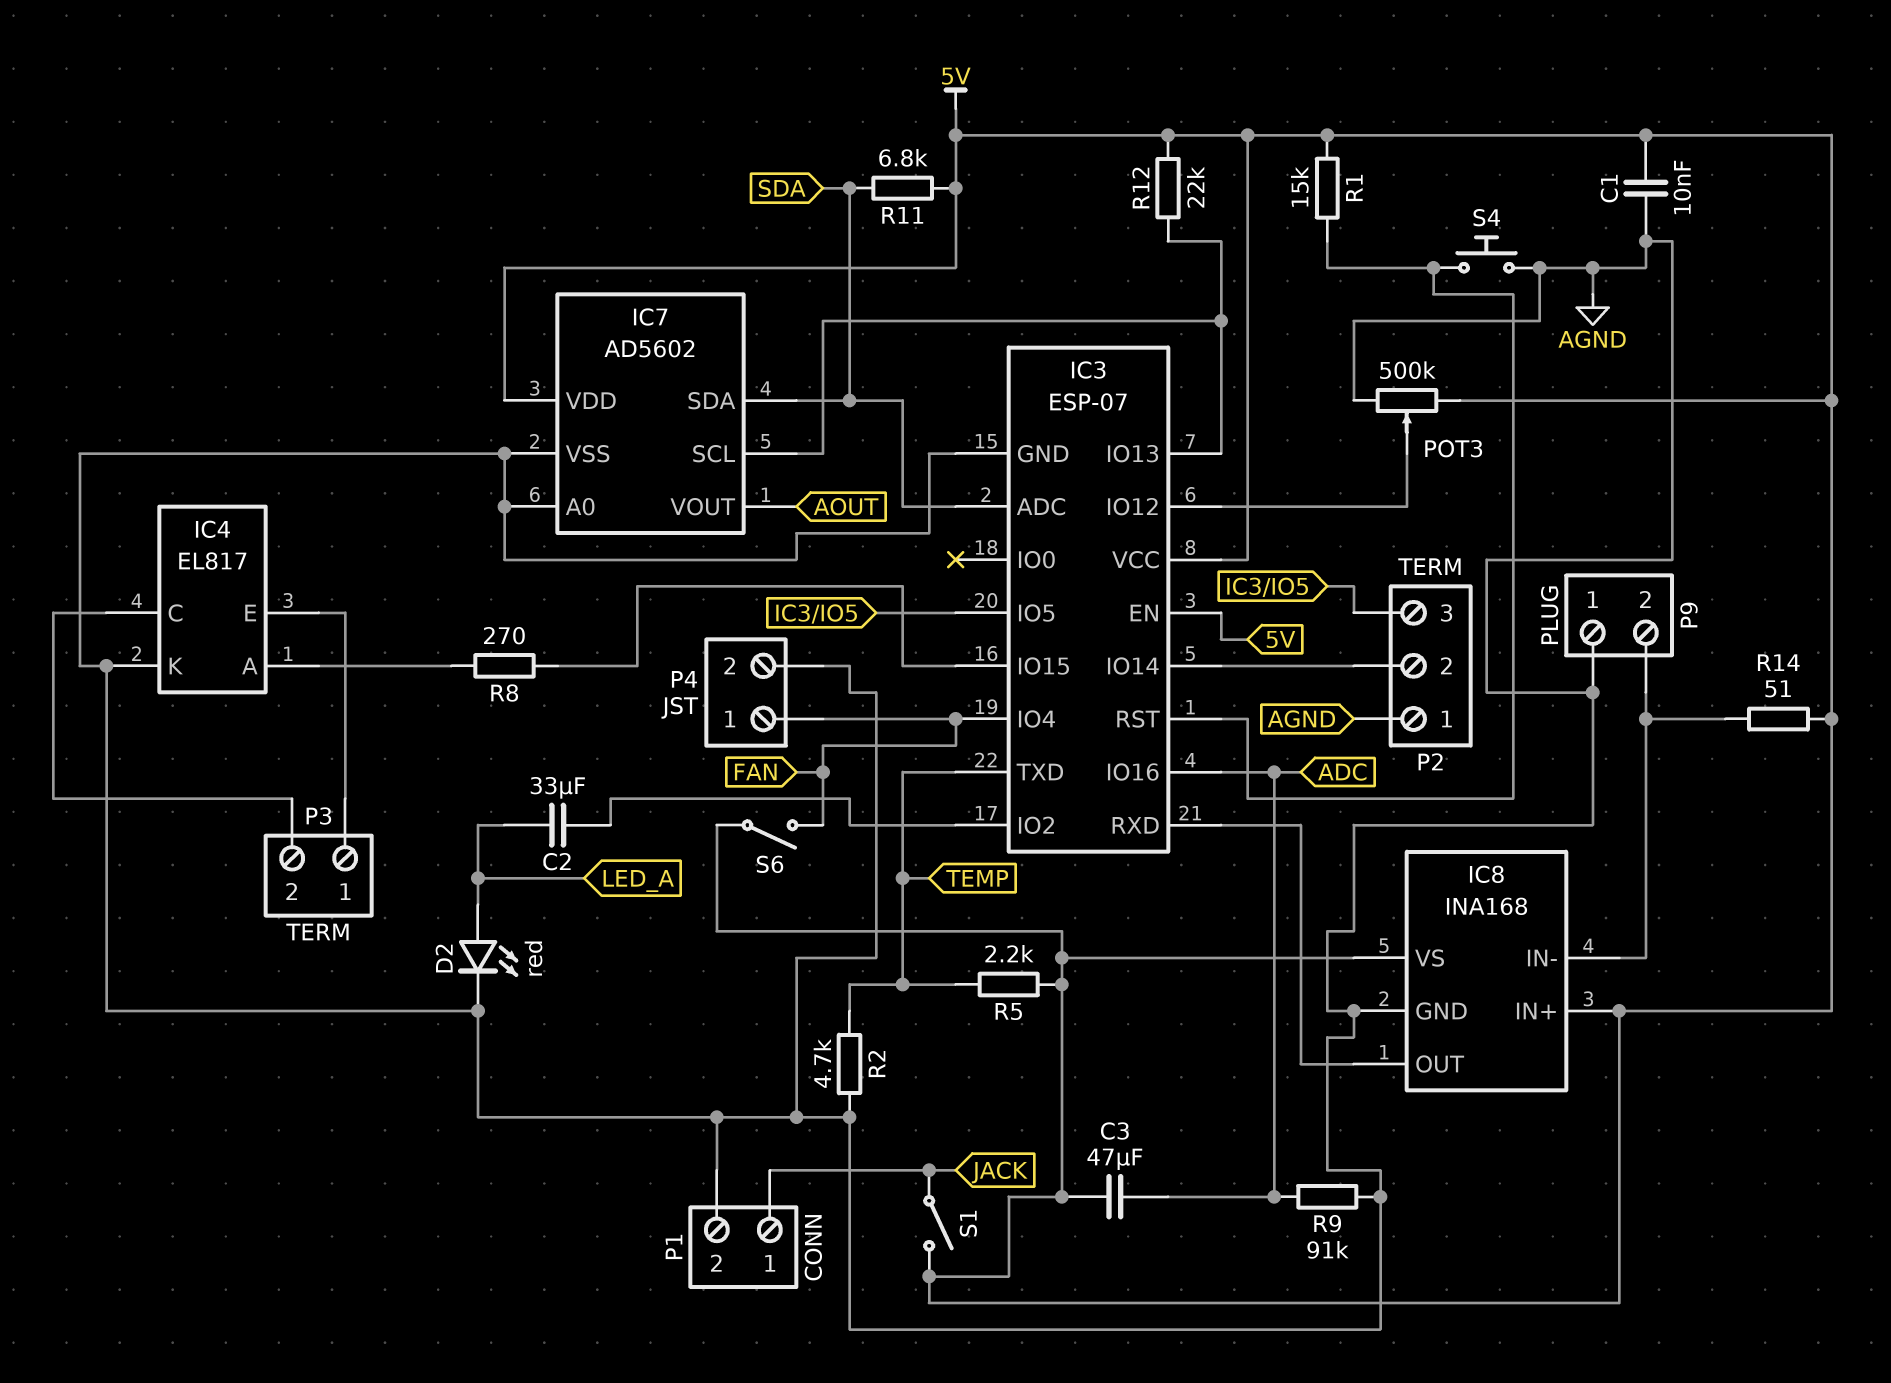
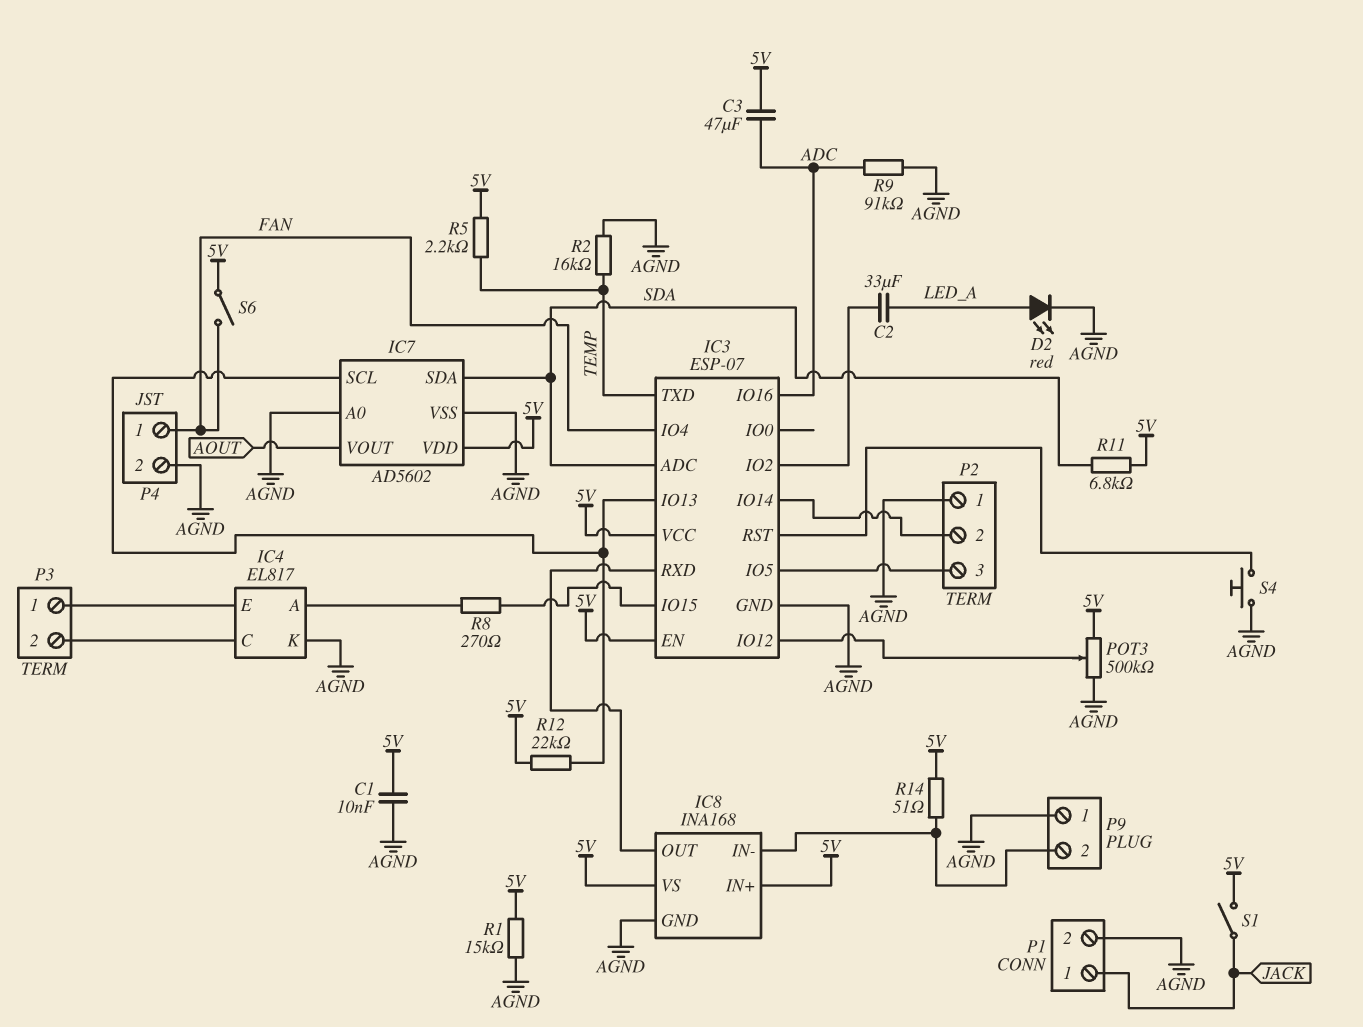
R1: 15k (5V, IC3/RST) -> 15k (5V, AGND)
R2: 4.7k (AGND, TEMP) -> 16k (AGND, TEMP)

